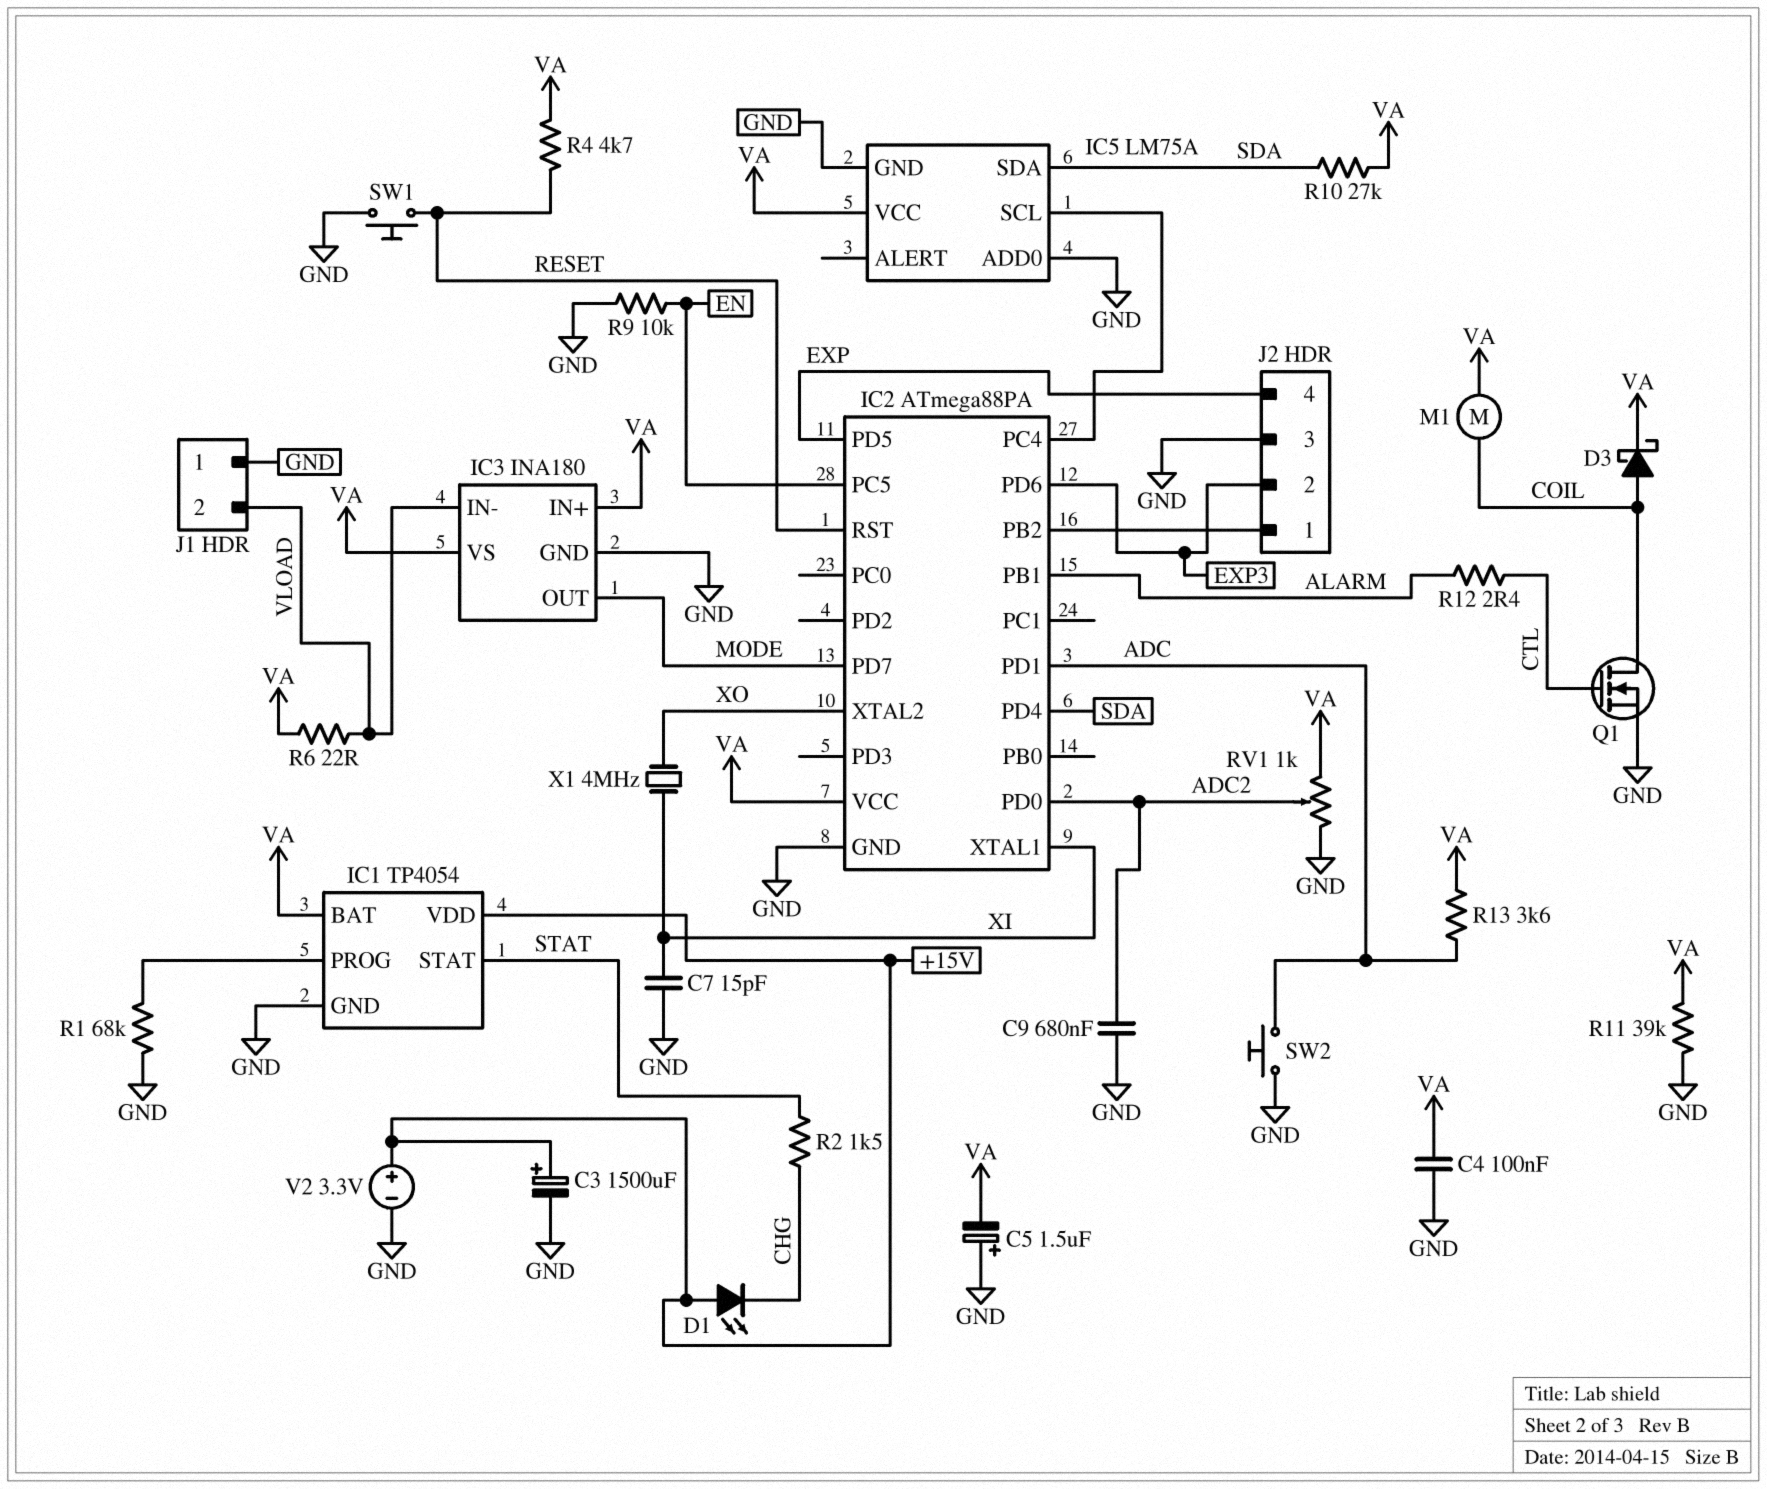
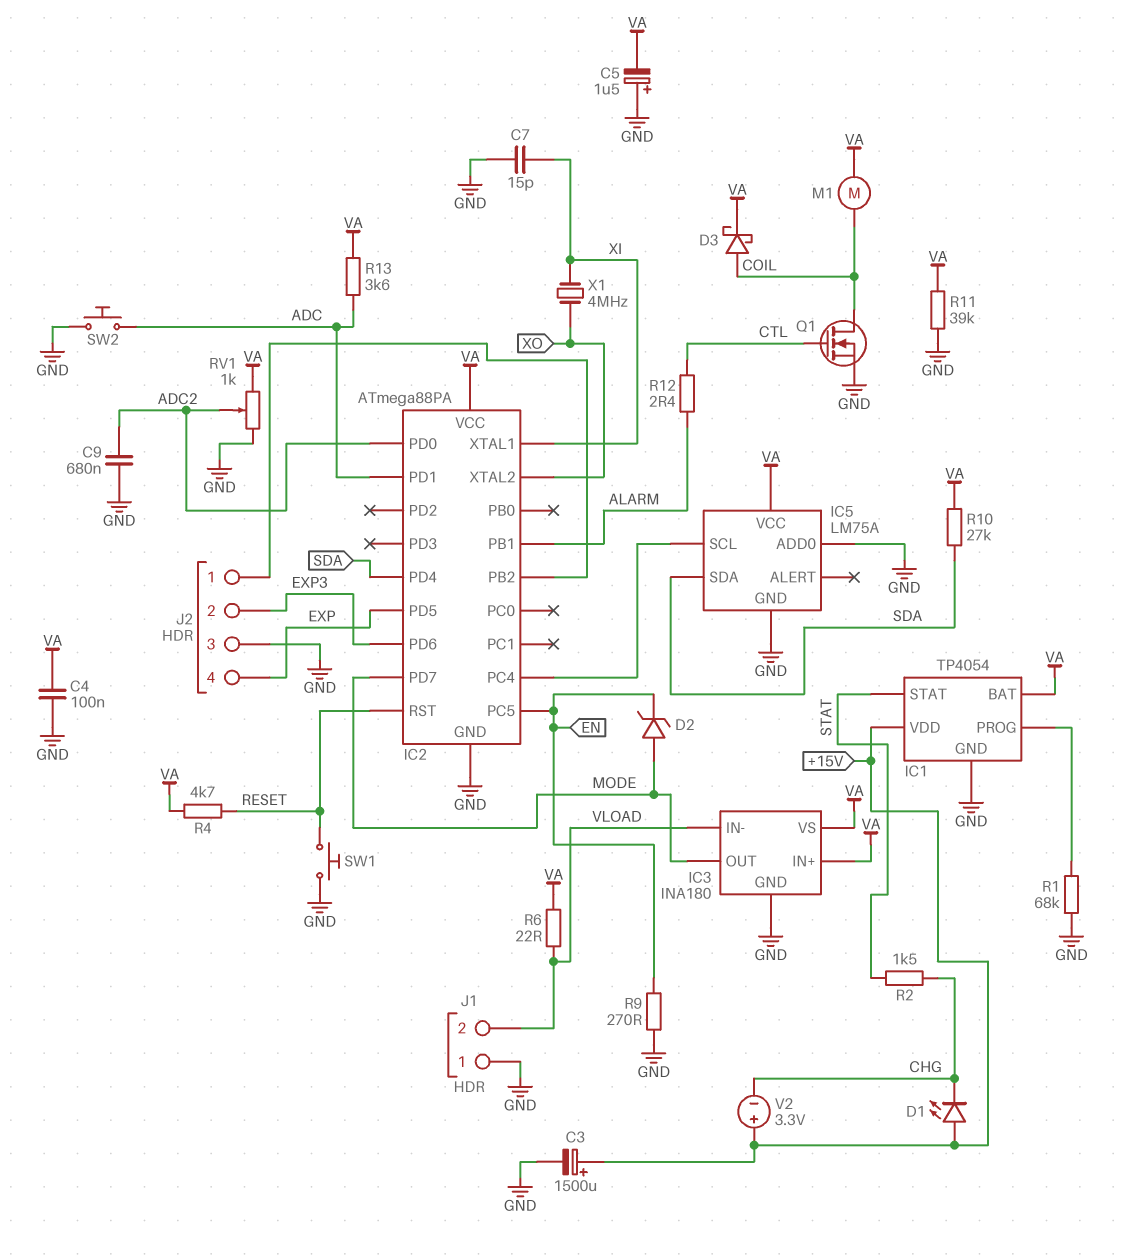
D2: none -> zener (A MODE, K EN)
R9: 10k (EN, GND) -> 270 (EN, GND)
V2: 3.3V (plus +15V, minus GND) -> 3.3V (plus +15V, minus CHG)

